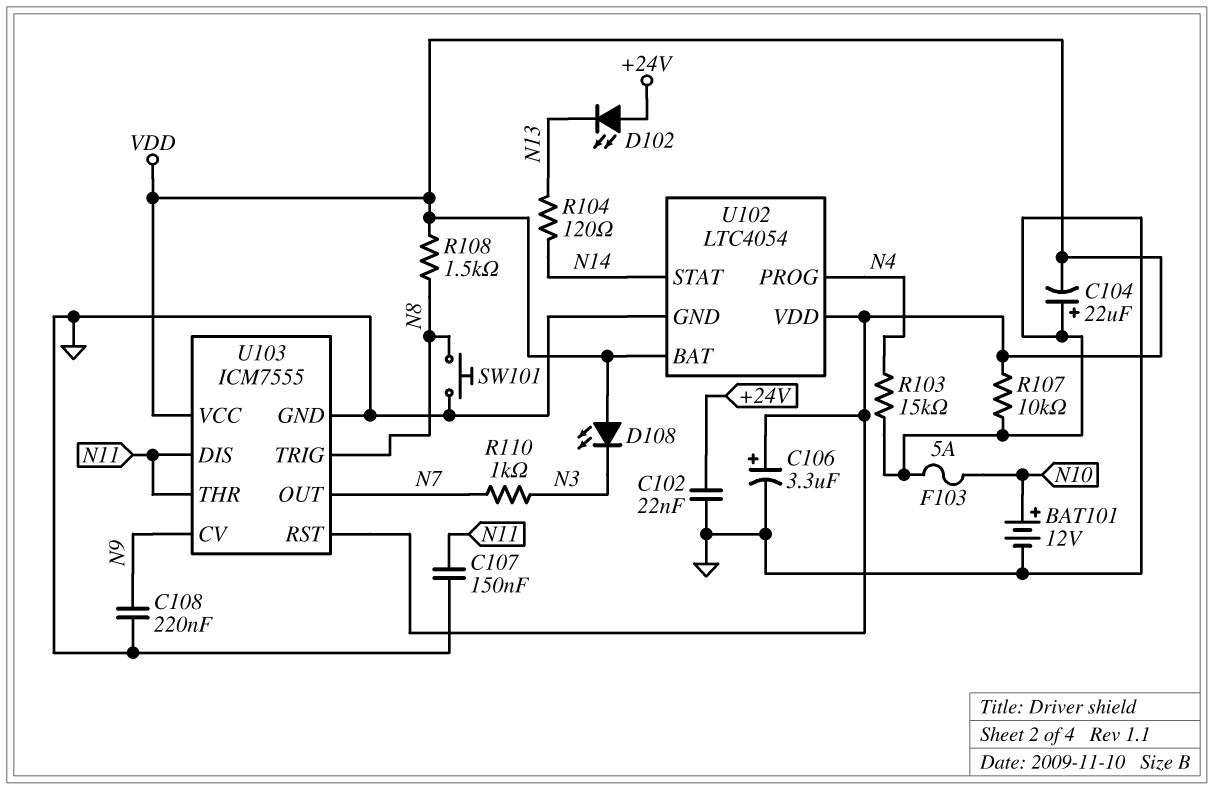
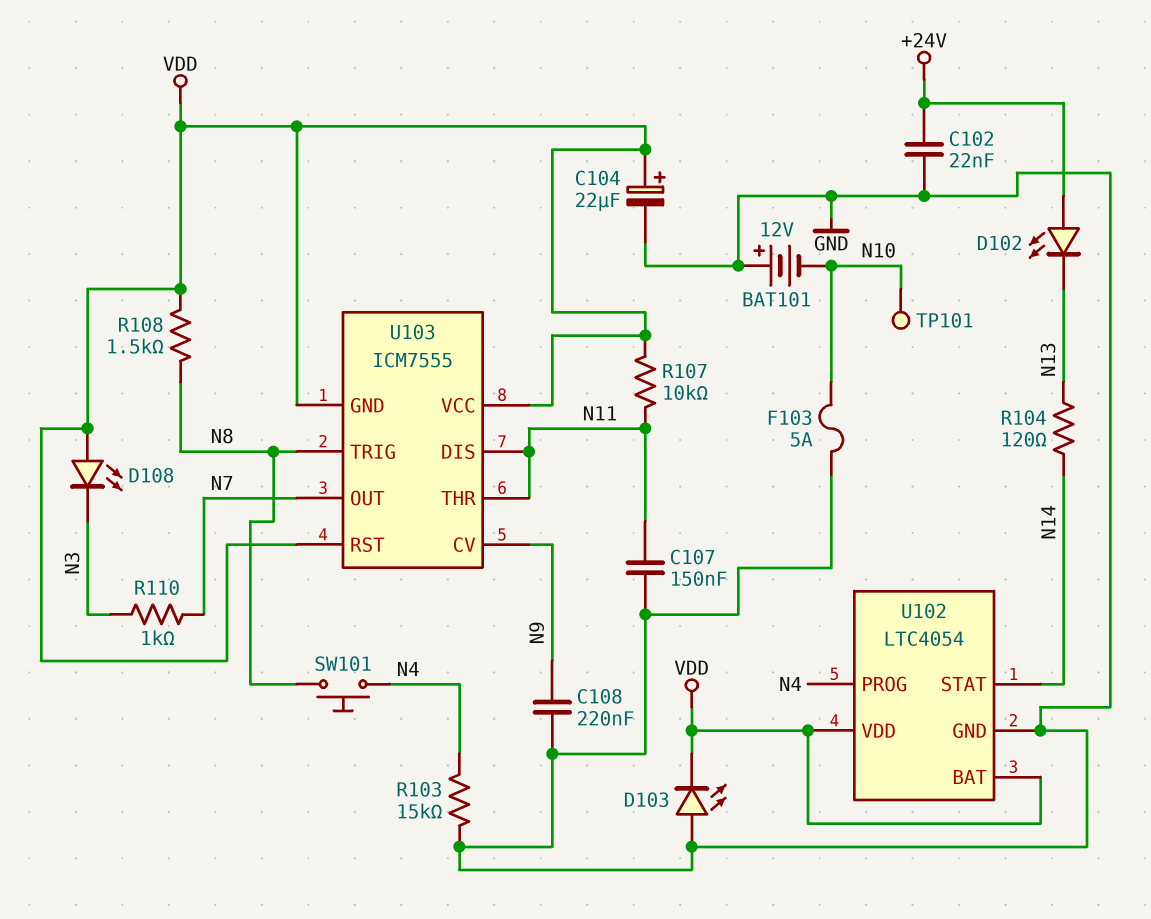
BAT101: 12V (plus N10, minus GND) -> 12V (plus GND, minus N10)
C104: 22uF (plus GND, minus VDD) -> 22uF (plus VDD, minus GND)
C106: 3.3uF (plus VDD, minus GND) -> none
D103: none -> LED (A GND, K VDD)
R107: 10k (GND, VDD) -> 10k (N11, VDD)
SW101: button (GND, N8) -> button (N4, N8)
TP101: none -> test point (N10)
U103 pin GND: GND -> VDD

